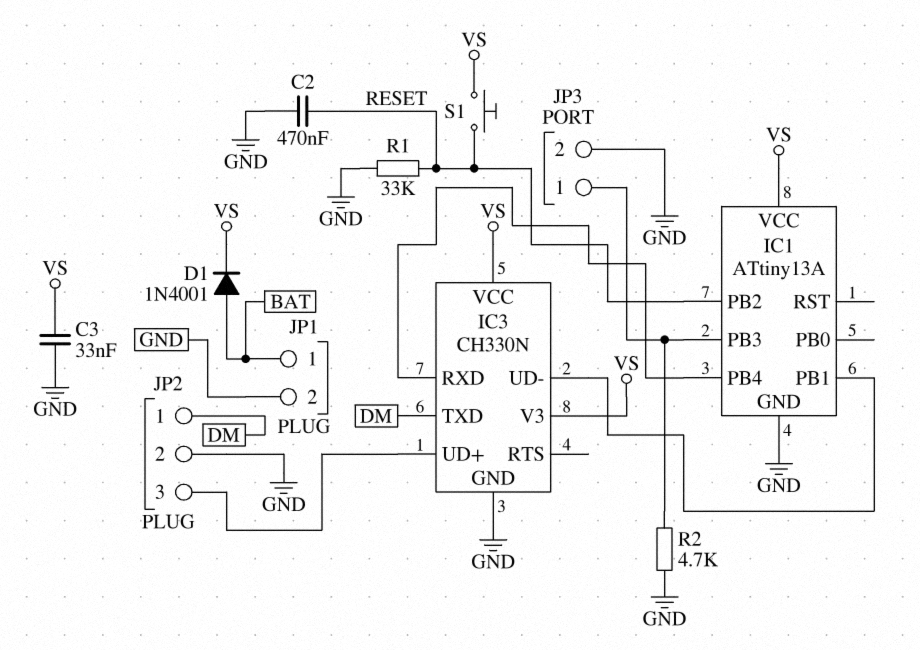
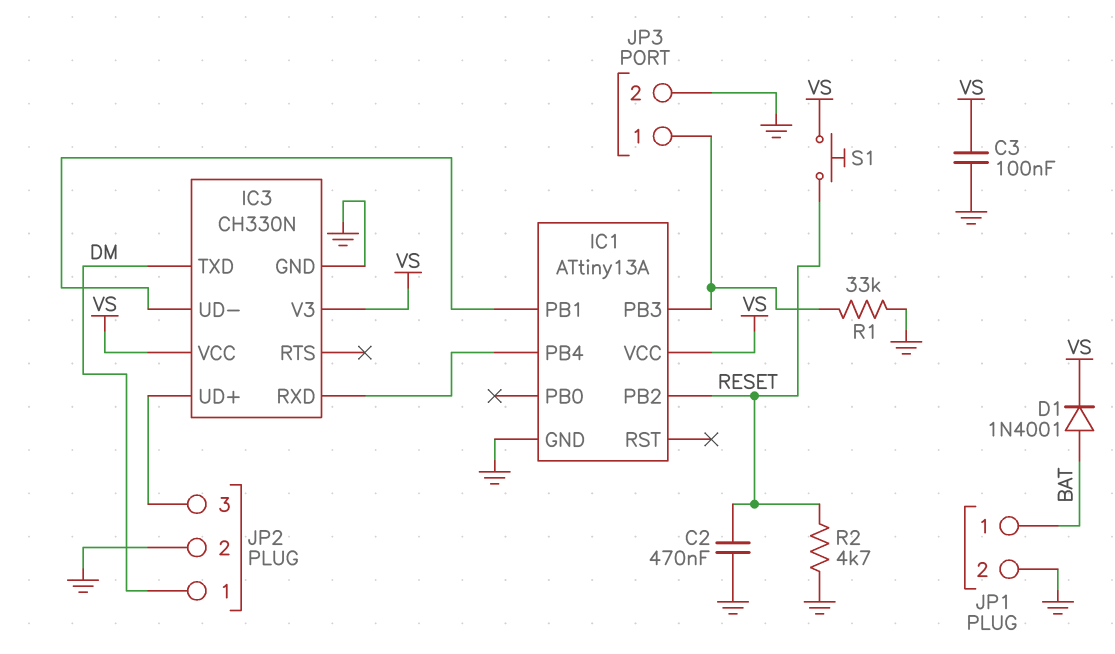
C3: 33nF (GND, VS) -> 100nF (GND, VS)
R1: 33k (GND, RESET) -> 33k (GND, IC1/PB3)
R2: 4.7k (GND, IC1/PB3) -> 4.7k (GND, RESET)

